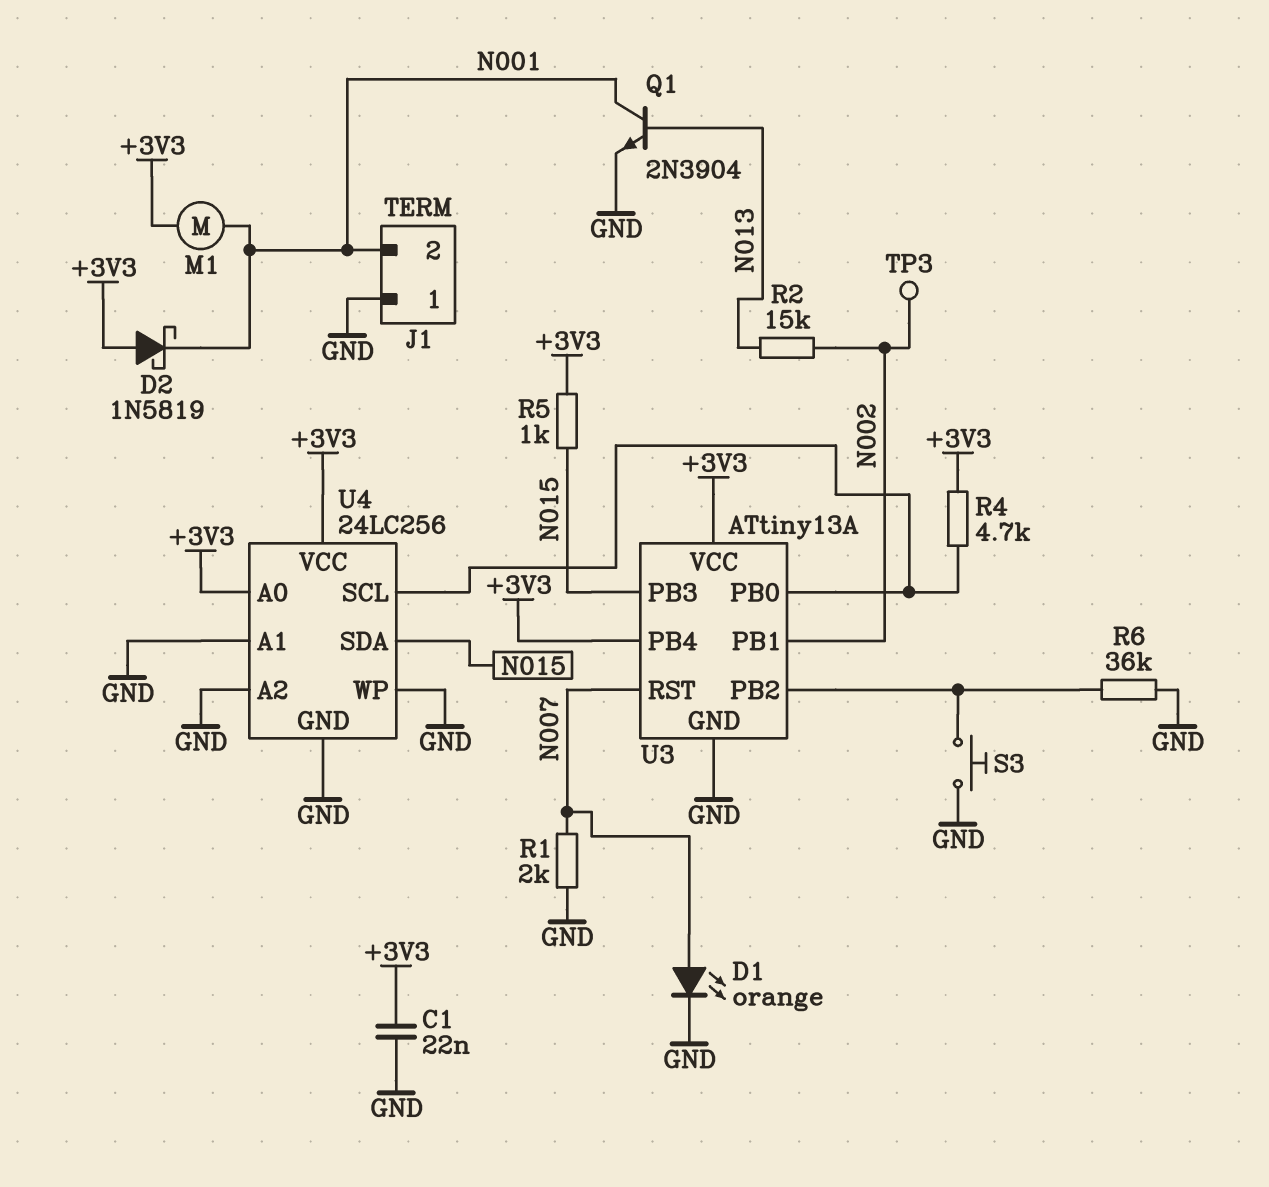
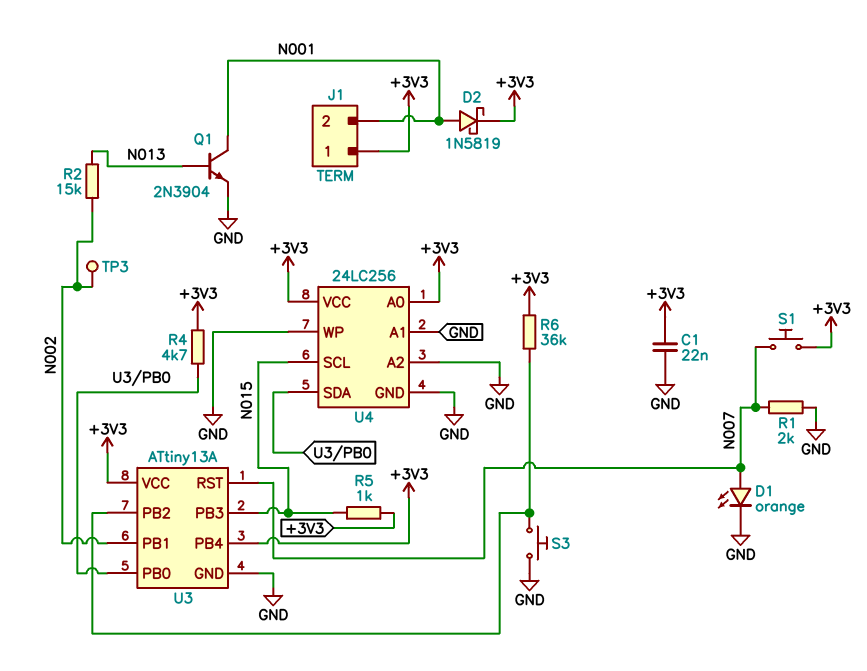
D2: schottky 1N5819 (A +3V3, K N001) -> schottky 1N5819 (A N001, K +3V3)
J1 pin 1: GND -> +3V3
M1: motor (+3V3, N001) -> none
R6: 36k (GND, U3/PB2) -> 36k (+3V3, U3/PB2)
S1: none -> button (+3V3, N007)
U4 pin SCL: U3/PB0 -> N015
U4 pin SDA: N015 -> U3/PB0

